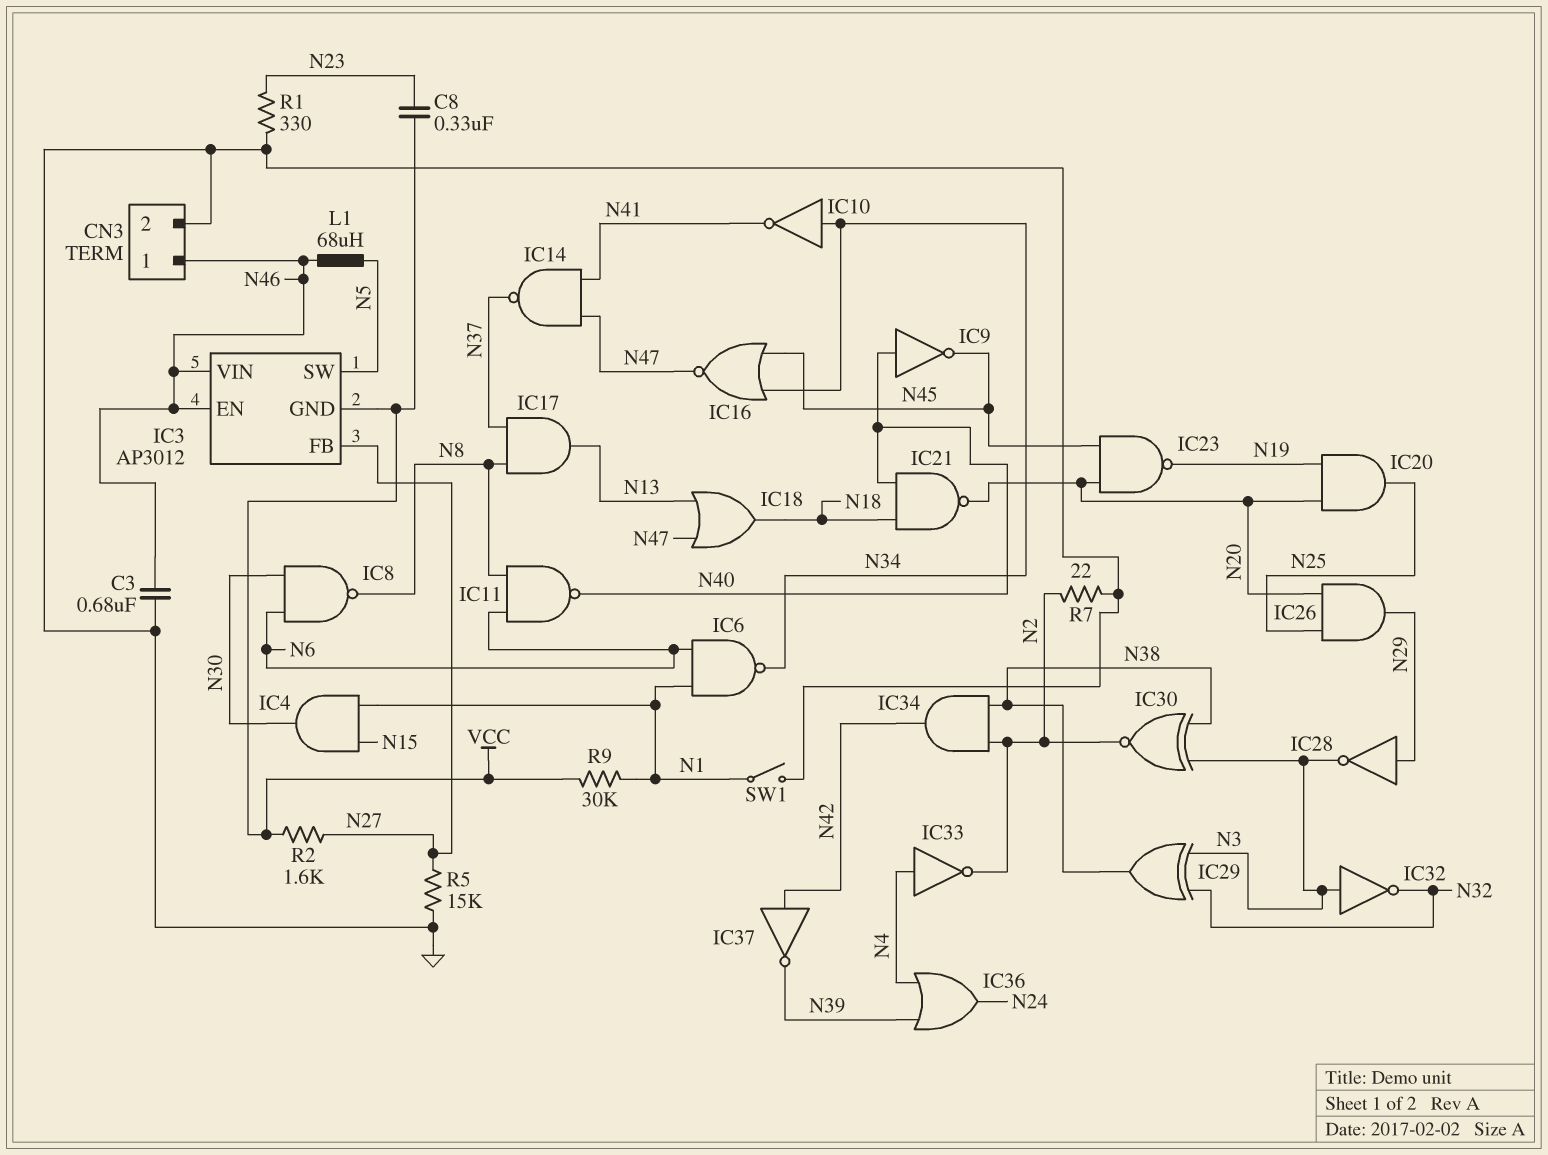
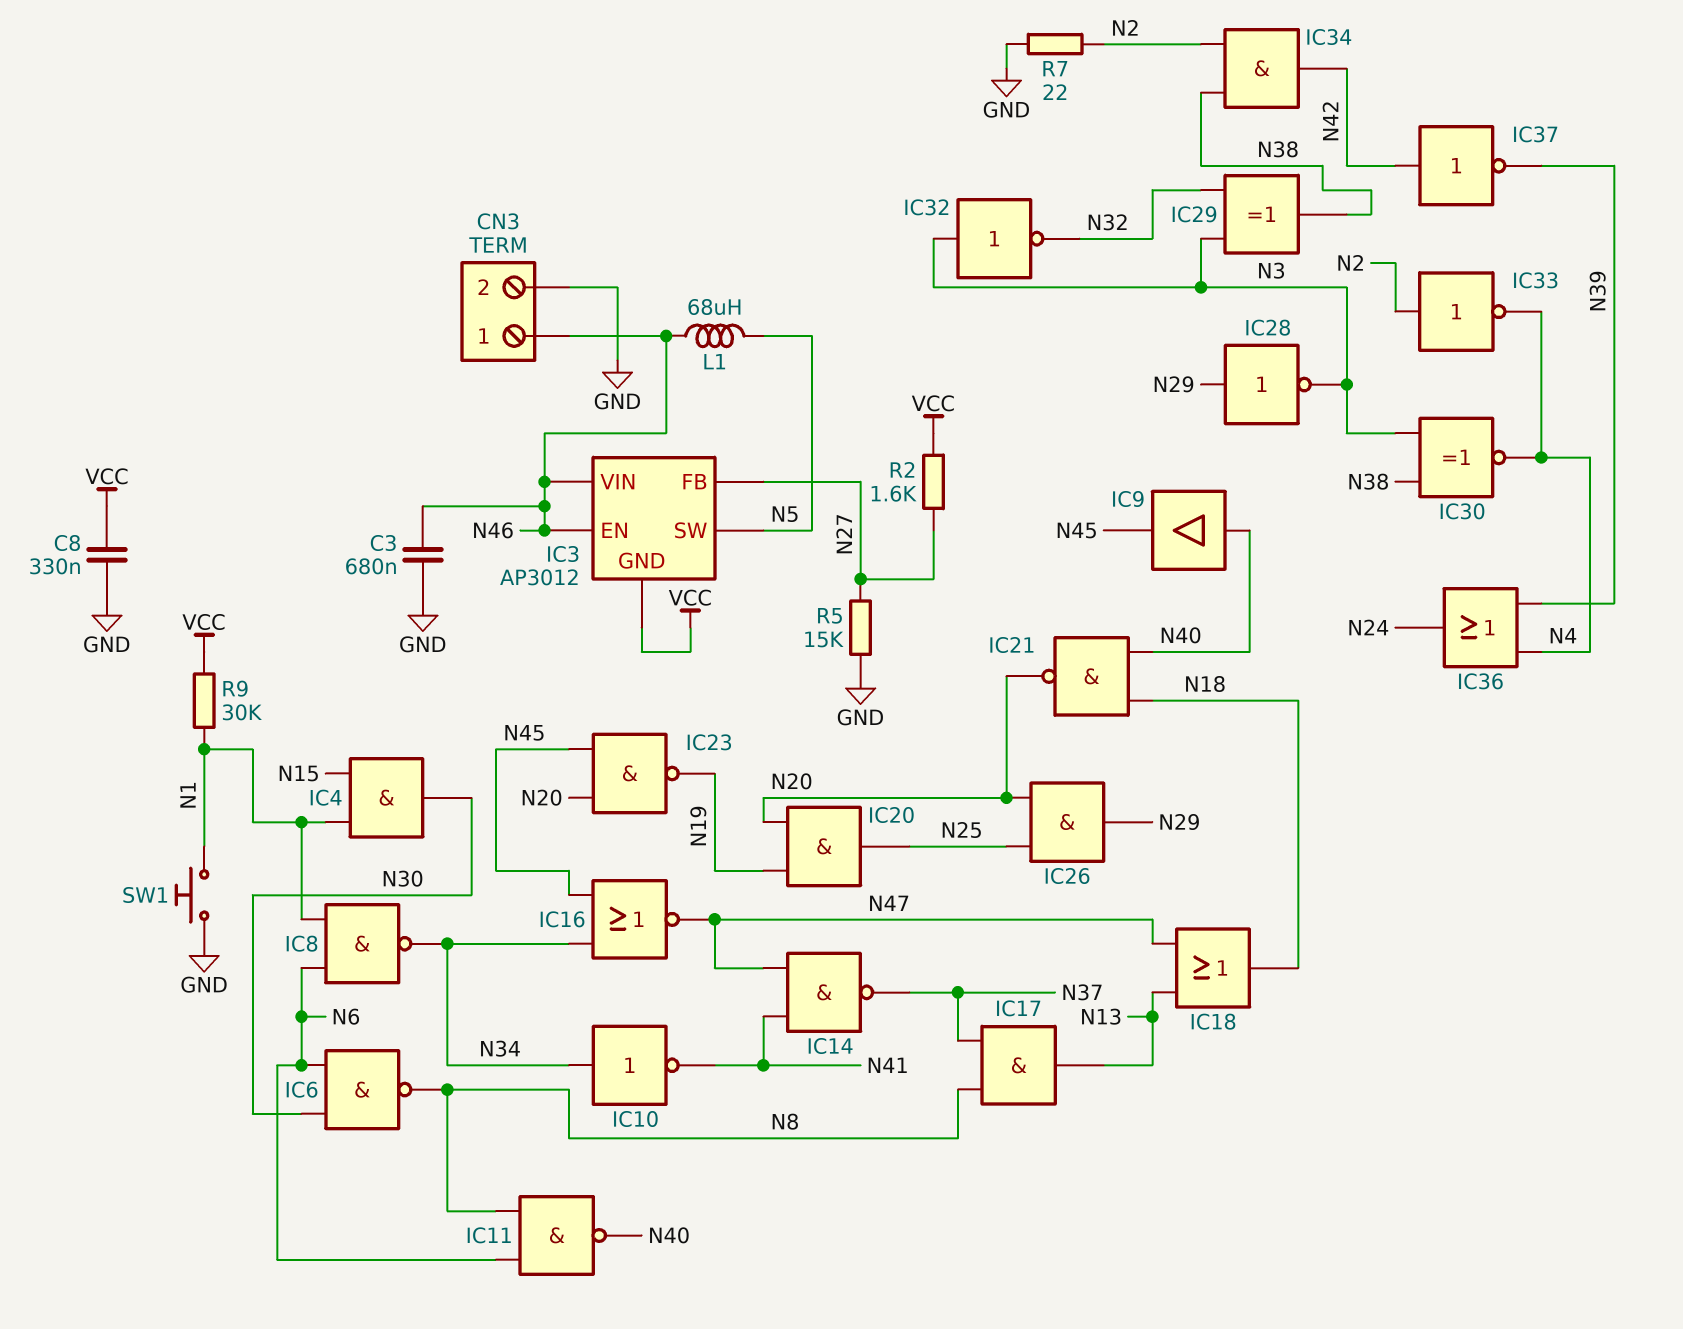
C8: 330nF (N23, VCC) -> 330nF (GND, VCC)
IC6: NAND (in N1, in N6, out N34) -> NAND (in N6, in N30, out N8)
IC8: NAND (in N6, in N30, out N8) -> NAND (in N1, in N6, out N34)
IC9: NOT (in N40, out N45) -> buffer (in N40, out N45)
IC30: XNOR (in N3, in N38, out N2) -> XNOR (in N3, in N38, out N4)
IC33: NOT (in N4, out N2) -> NOT (in N2, out N4)
R1: 330 (GND, N23) -> none
SW1: switch (GND, N1) -> button (GND, N1)

